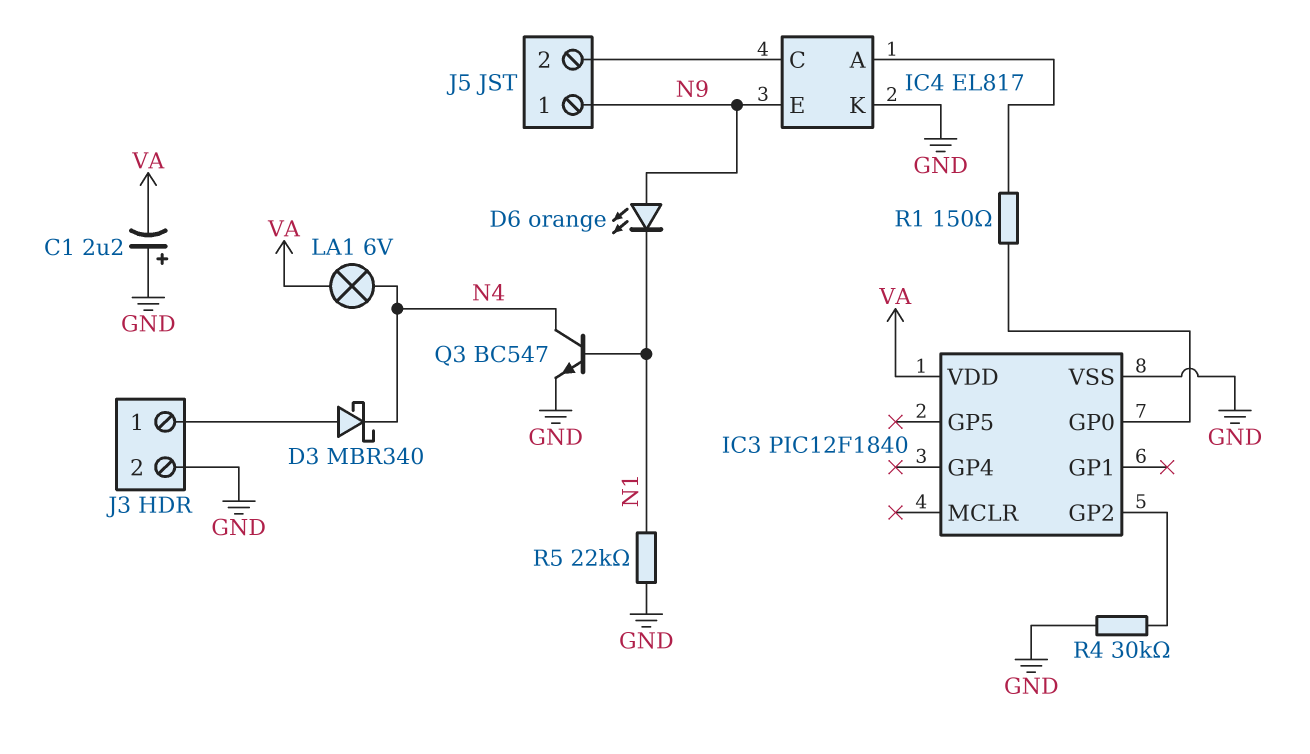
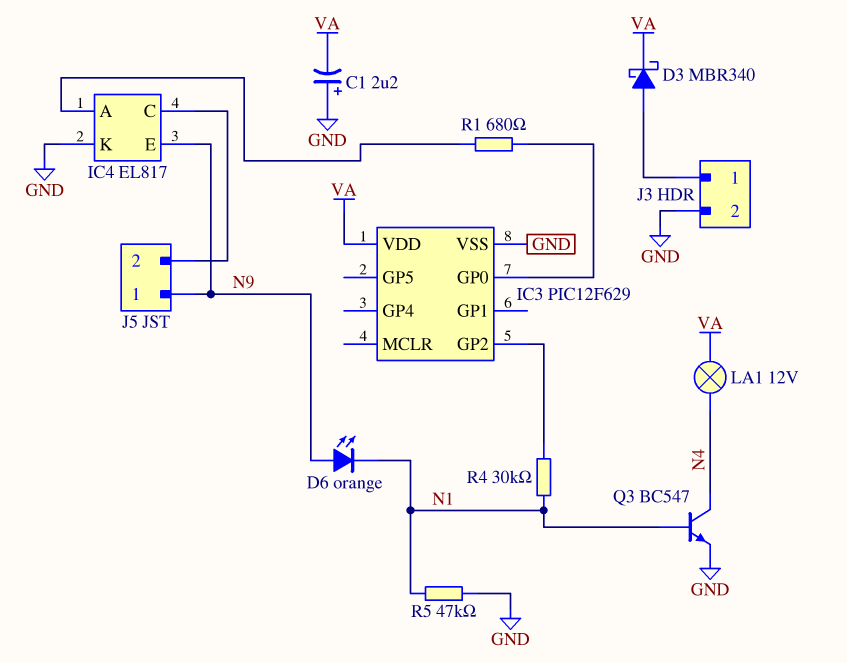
D3: schottky MBR340 (A J3/1, K N4) -> schottky MBR340 (A J3/1, K VA)
IC3: PIC12F1840 -> PIC12F629
LA1: lamp 6V (N4, VA) -> lamp 12V (N4, VA)
R1: 150 (IC3/GP0, IC4/A) -> 680 (IC3/GP0, IC4/A)
R4: 30k (GND, IC3/GP2) -> 30k (IC3/GP2, N1)
R5: 22k (GND, N1) -> 47k (GND, N1)

